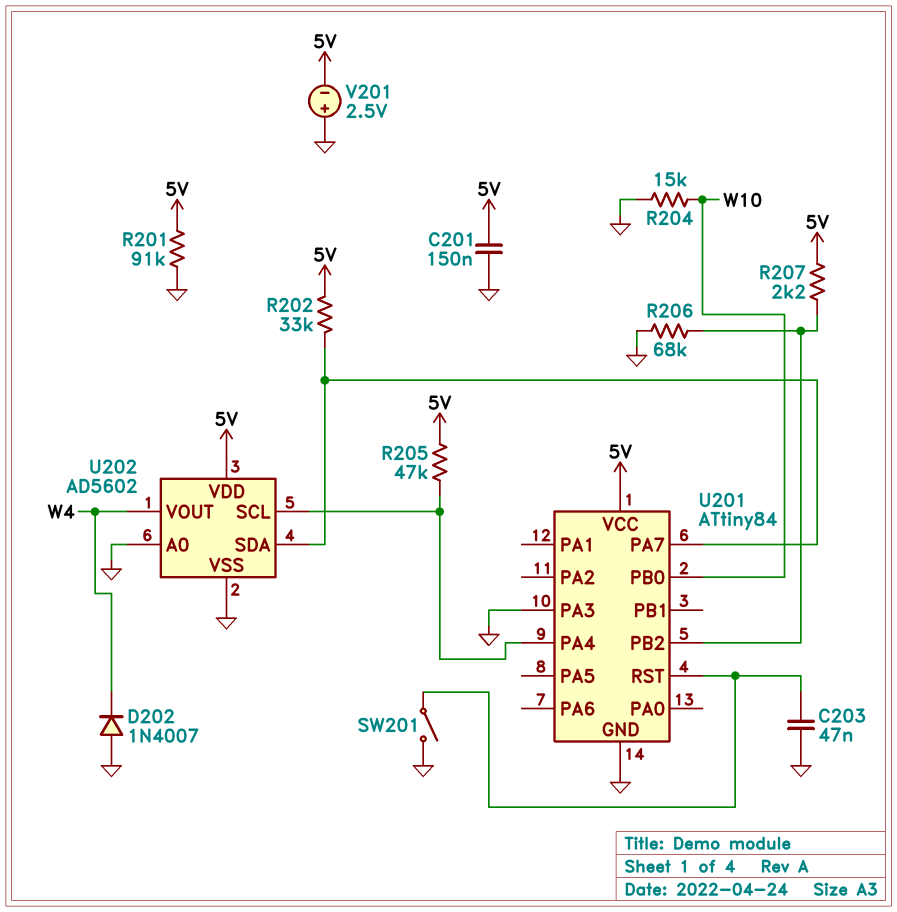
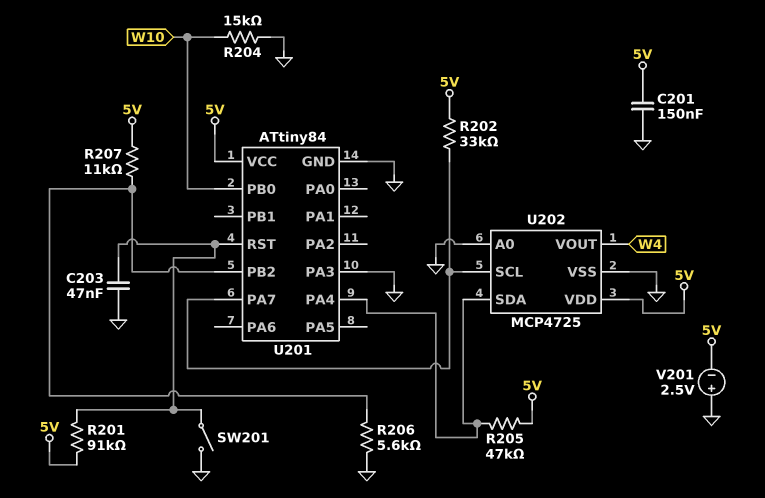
D202: diode 1N4007 (A GND, K W4) -> none
R201: 91k (5V, GND) -> 91k (5V, U201/RST)
R206: 68k (GND, U201/PB2) -> 5.6k (GND, U201/PB2)
R207: 2.2k (5V, U201/PB2) -> 11k (5V, U201/PB2)
U202: AD5602 -> MCP4725
U202 pin SCL: U201/PA4 -> U201/PA7
U202 pin SDA: U201/PA7 -> U201/PA4

